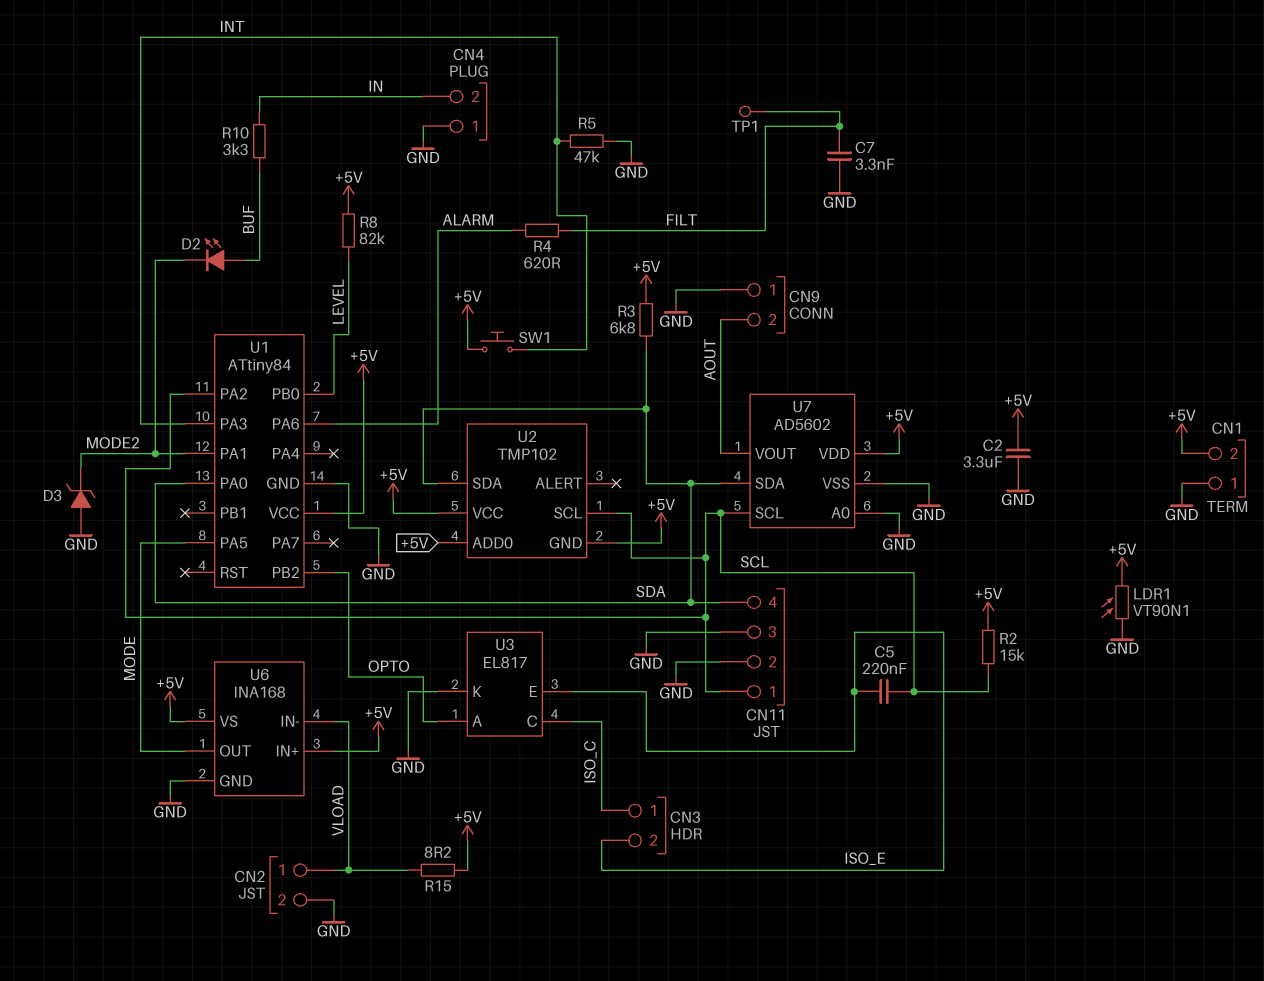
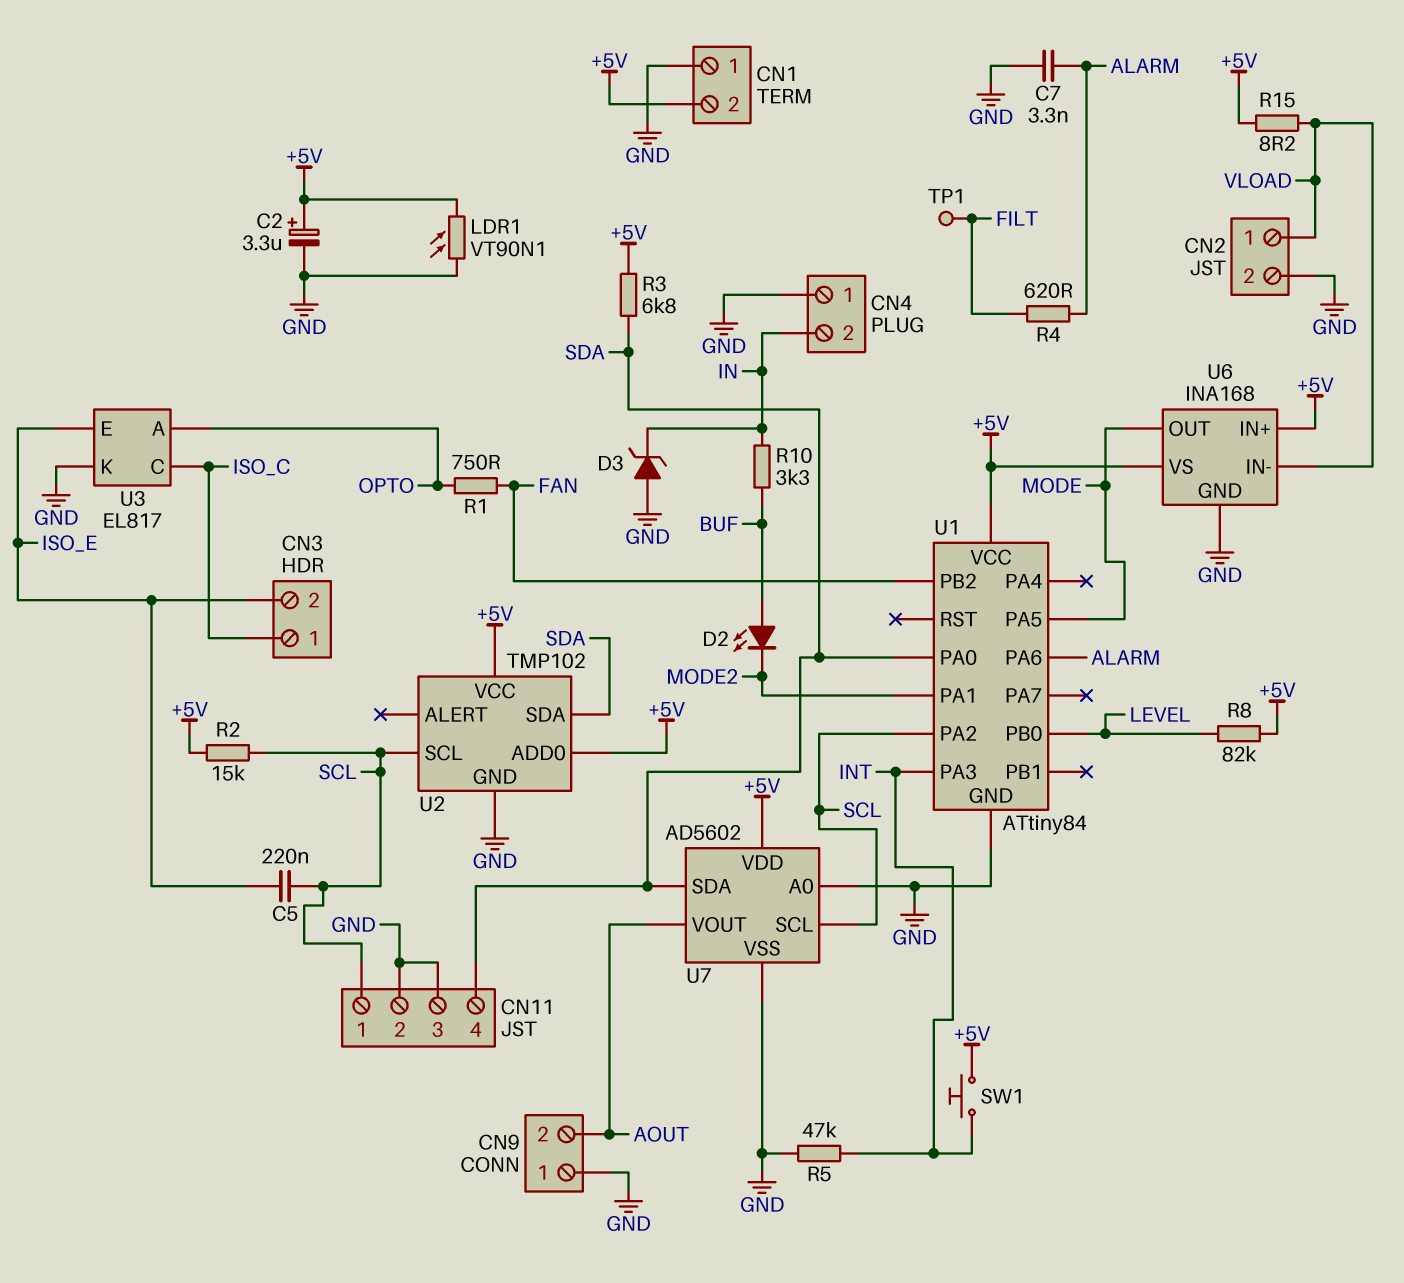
C2: 3.3uF (+5V, GND) -> 3.3uF (plus +5V, minus GND)
C7: 3.3nF (FILT, GND) -> 3.3nF (ALARM, GND)
D3: zener (A GND, K MODE2) -> zener (A GND, K IN)
R1: none -> 750 (FAN, OPTO)
U1 pin PB2: OPTO -> FAN
U2 pin GND: +5V -> GND

